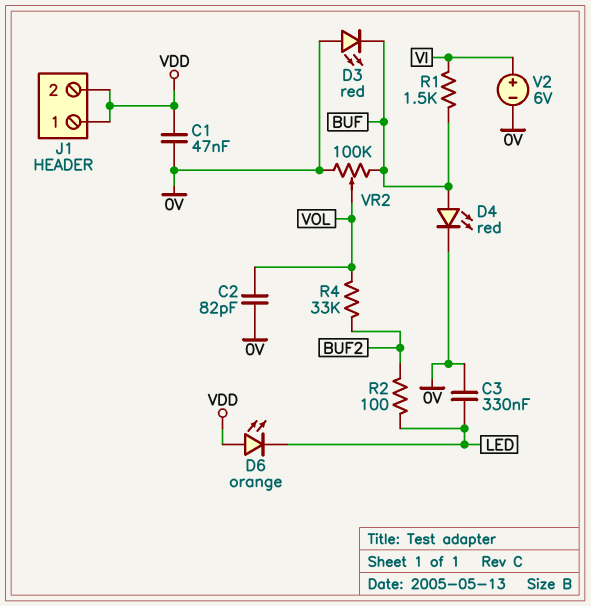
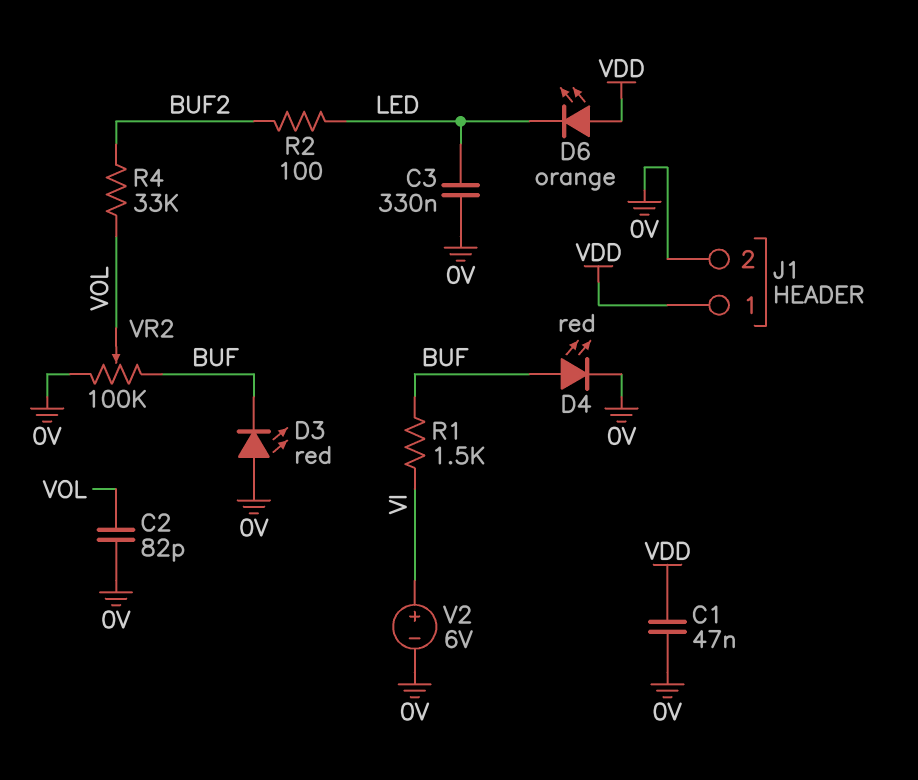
J1 pin 2: VDD -> 0V

